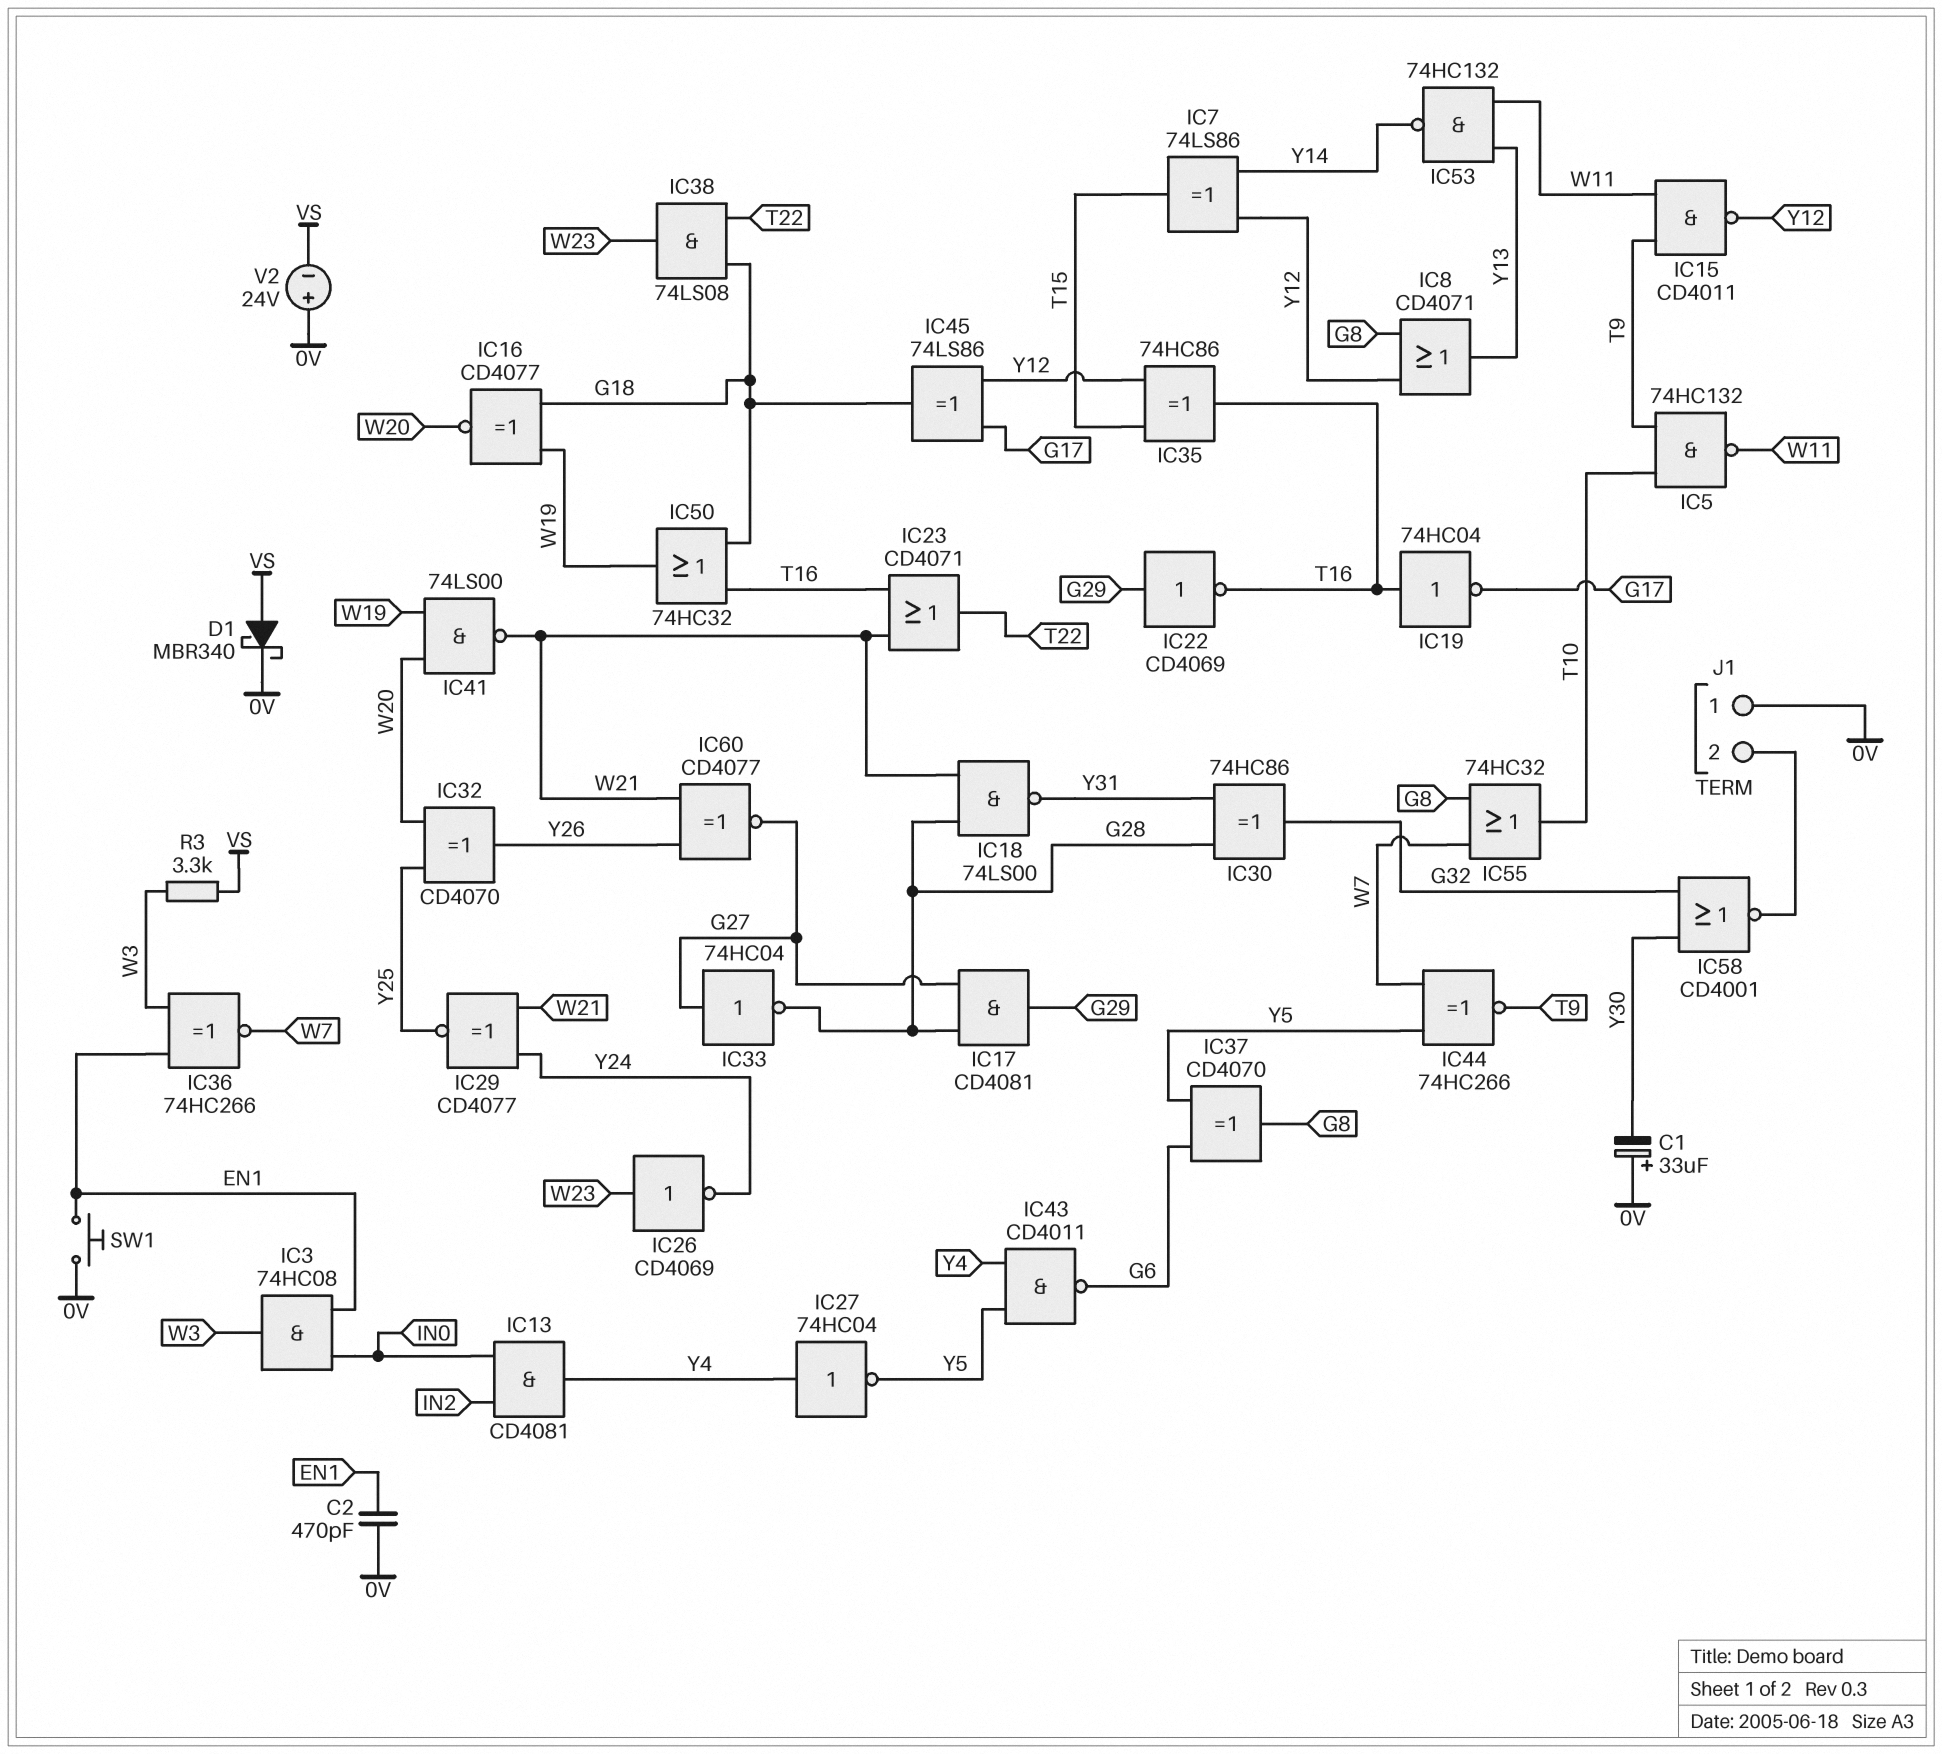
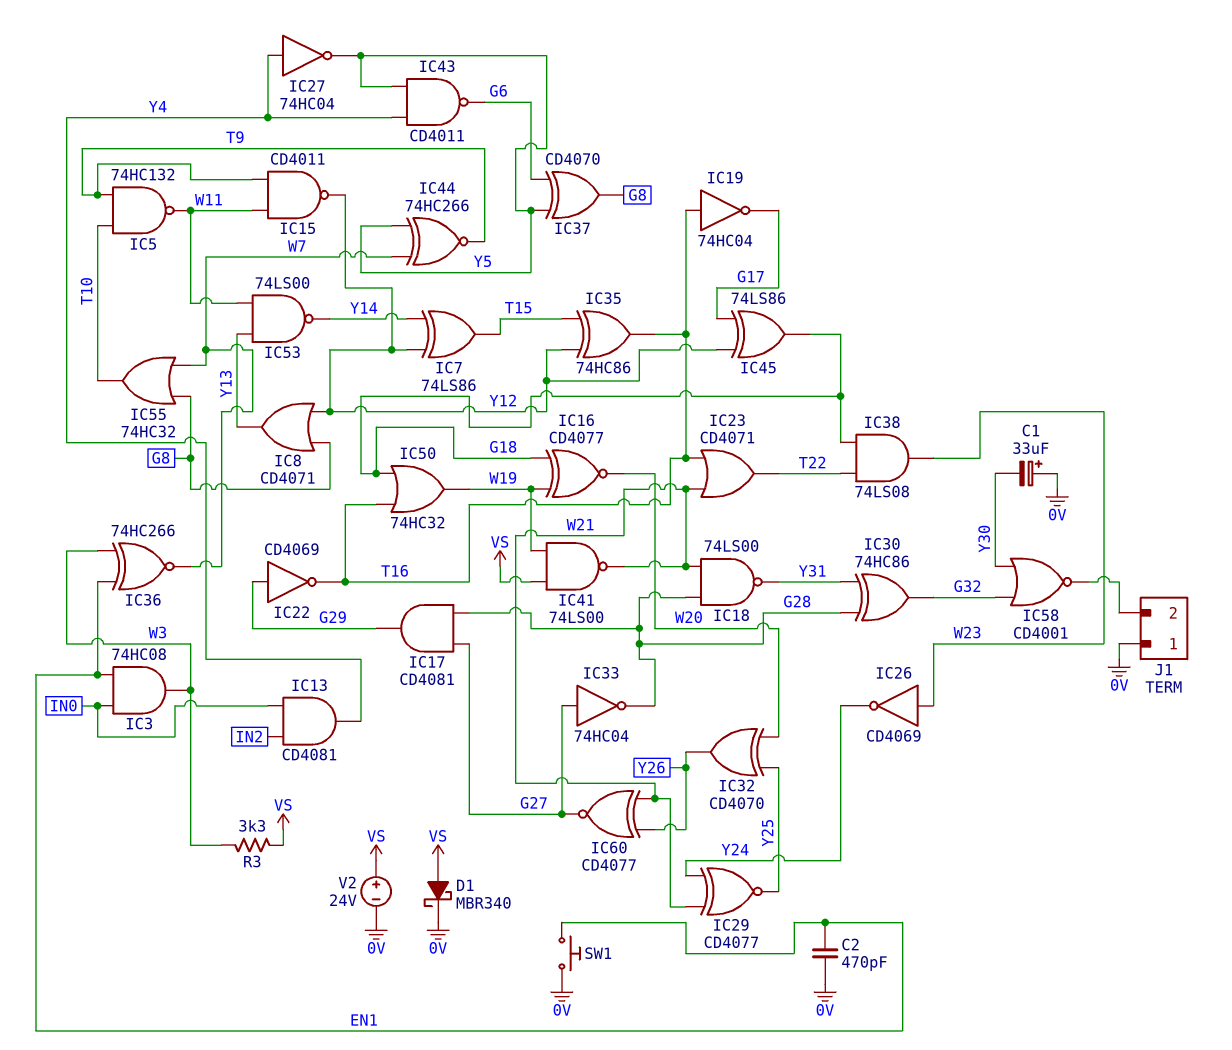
IC41: NAND 74LS00 (in W19, in W20, out W21) -> NAND 74LS00 (in VS, in W19, out W21)
IC53: NAND 74HC132 (in W11, in Y13, out Y14) -> NAND 74LS00 (in W11, in Y13, out Y14)
V2: 24V (plus 0V, minus VS) -> 24V (plus VS, minus 0V)

